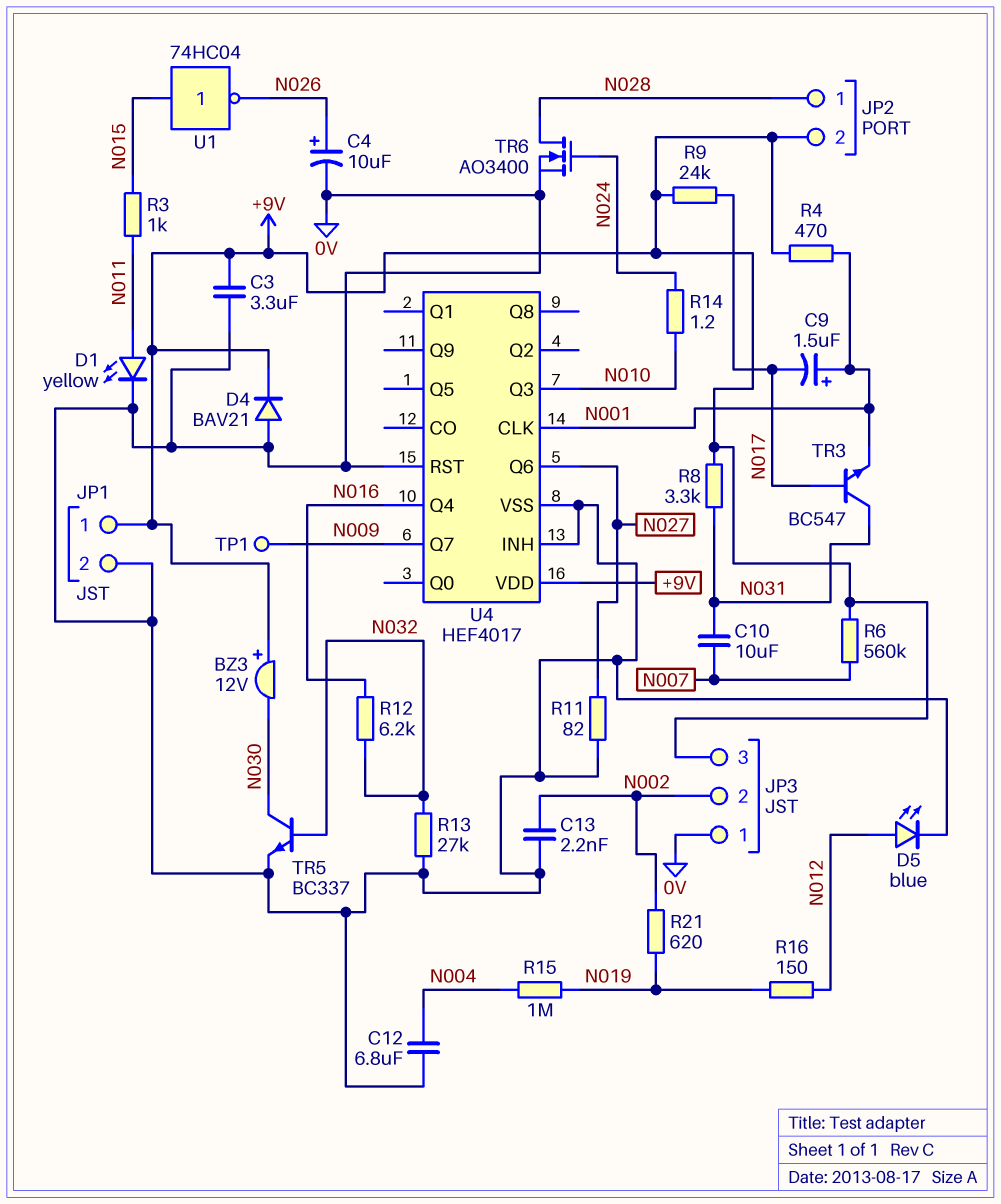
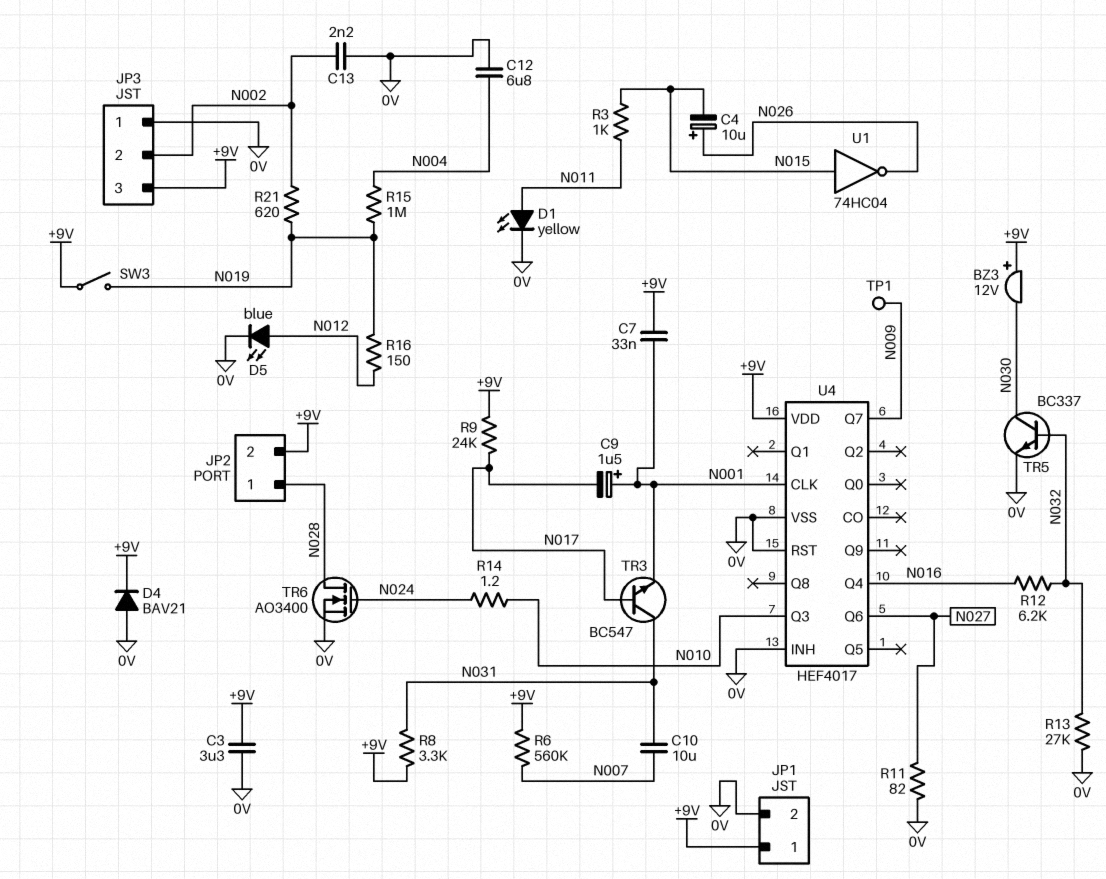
C4: 10uF (plus N026, minus 0V) -> 10uF (plus N026, minus N015)
C7: none -> 33nF (+9V, N001)
R4: 470 (+9V, N001) -> none
SW3: none -> switch (+9V, N019)

